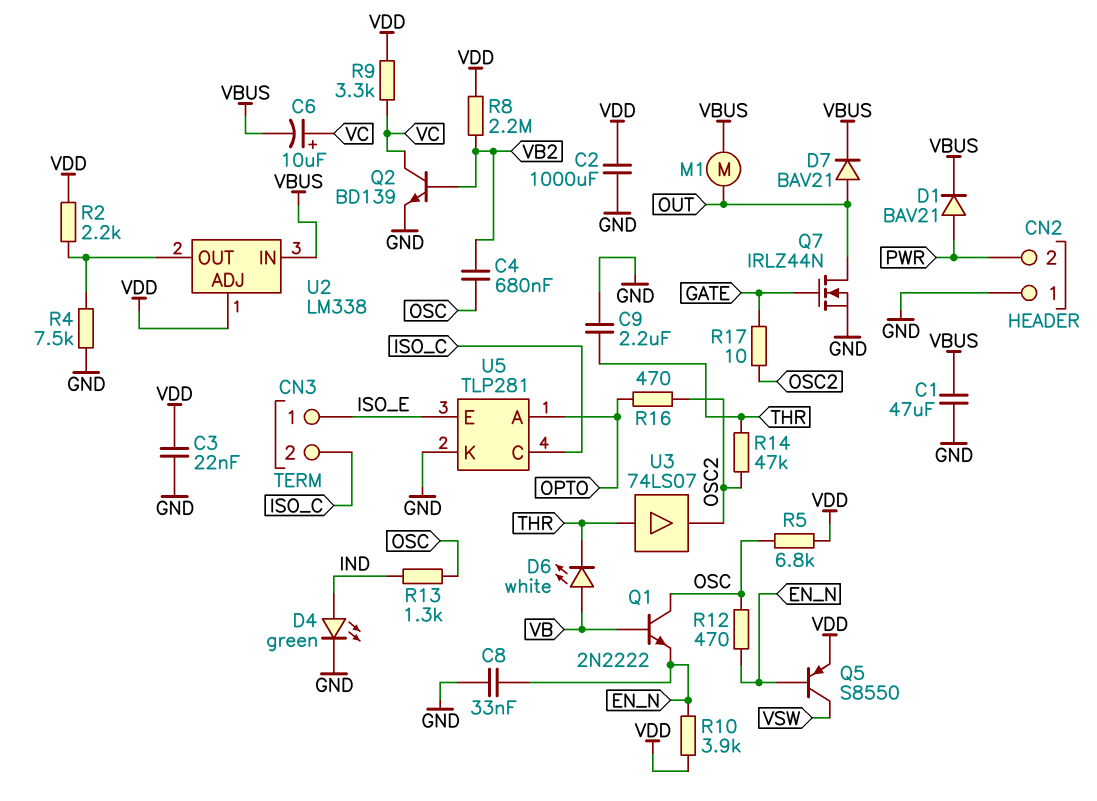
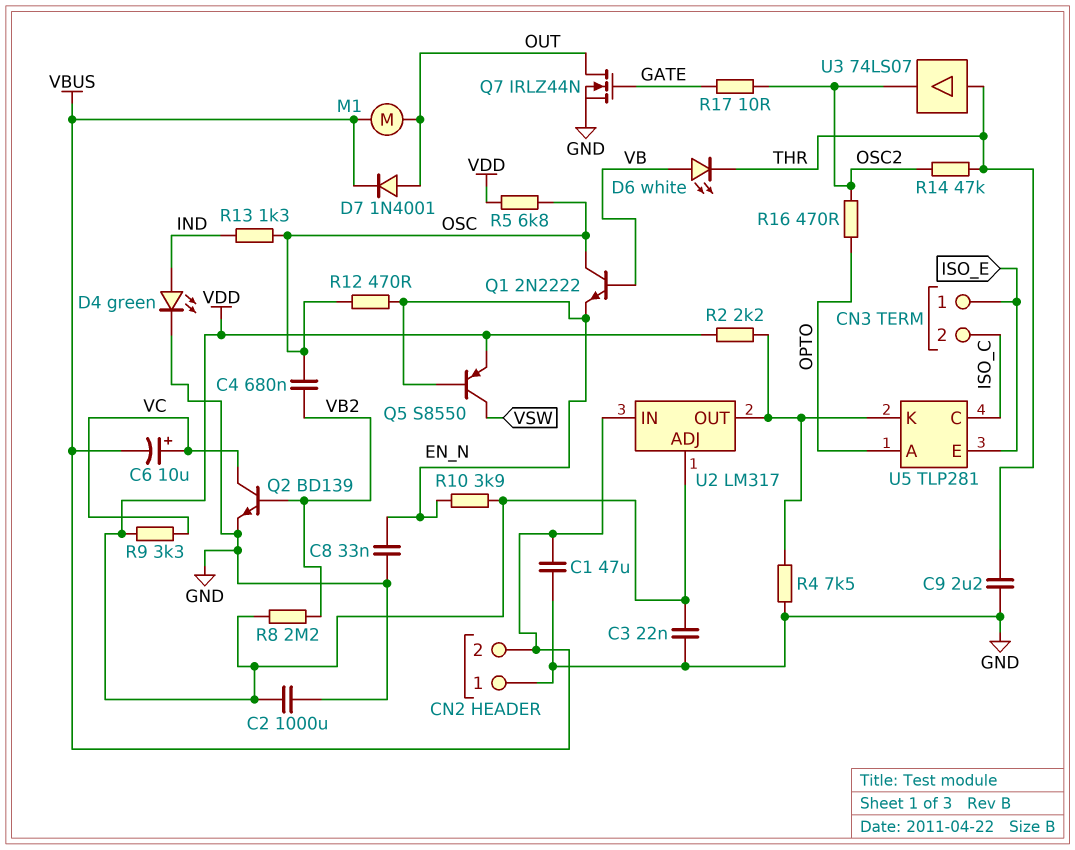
CN2 pin 2: PWR -> VBUS
D1: diode BAV21 (A PWR, K VBUS) -> none
D7: diode BAV21 (A OUT, K VBUS) -> diode 1N4001 (A OUT, K VBUS)
U2: LM338 -> LM317
U5 pin K: GND -> U2/OUT

